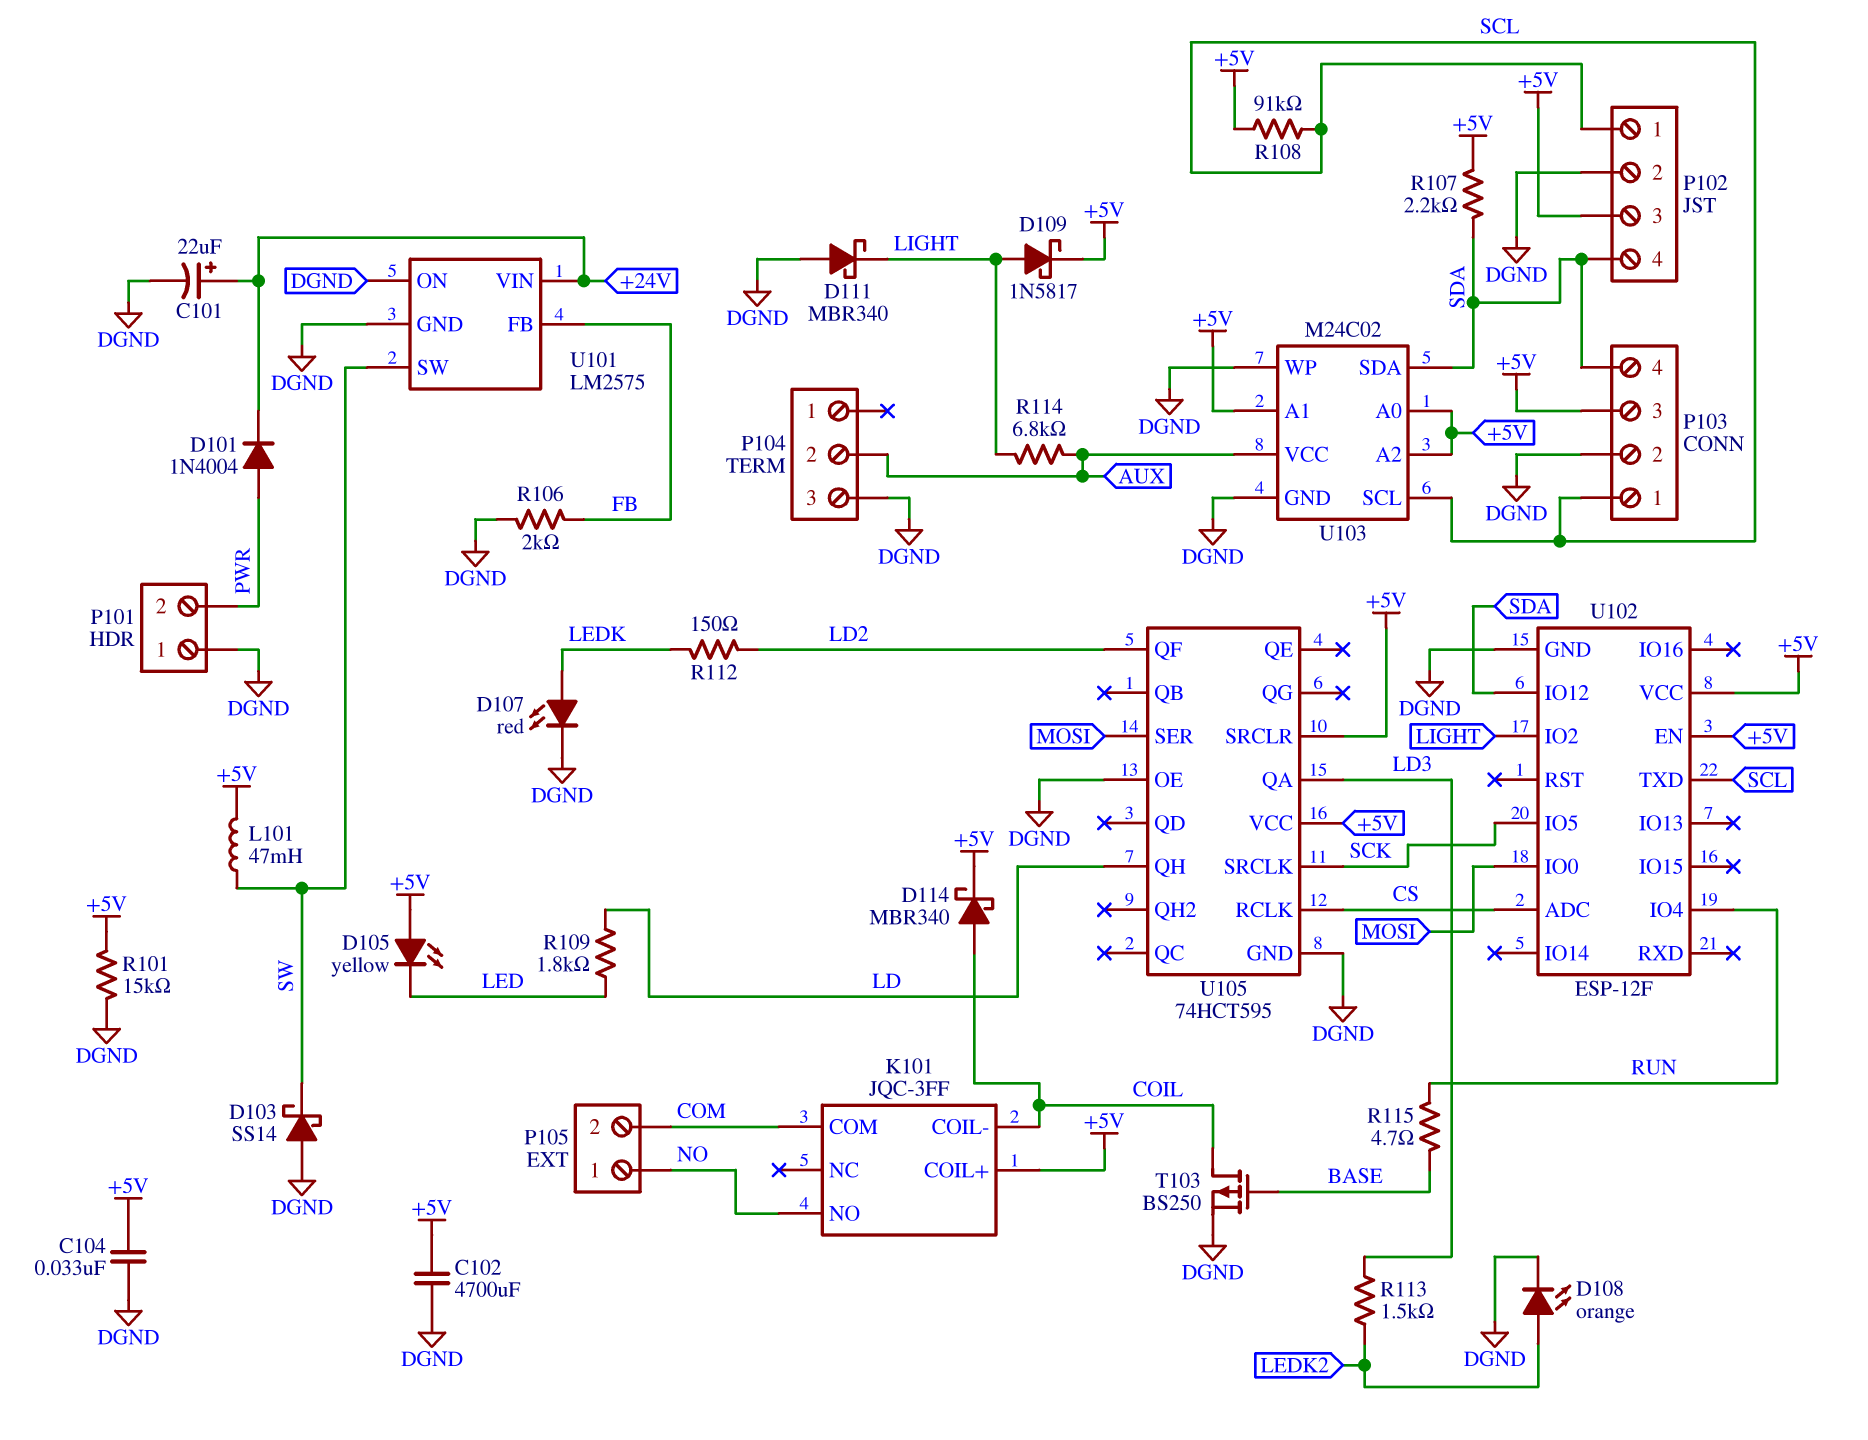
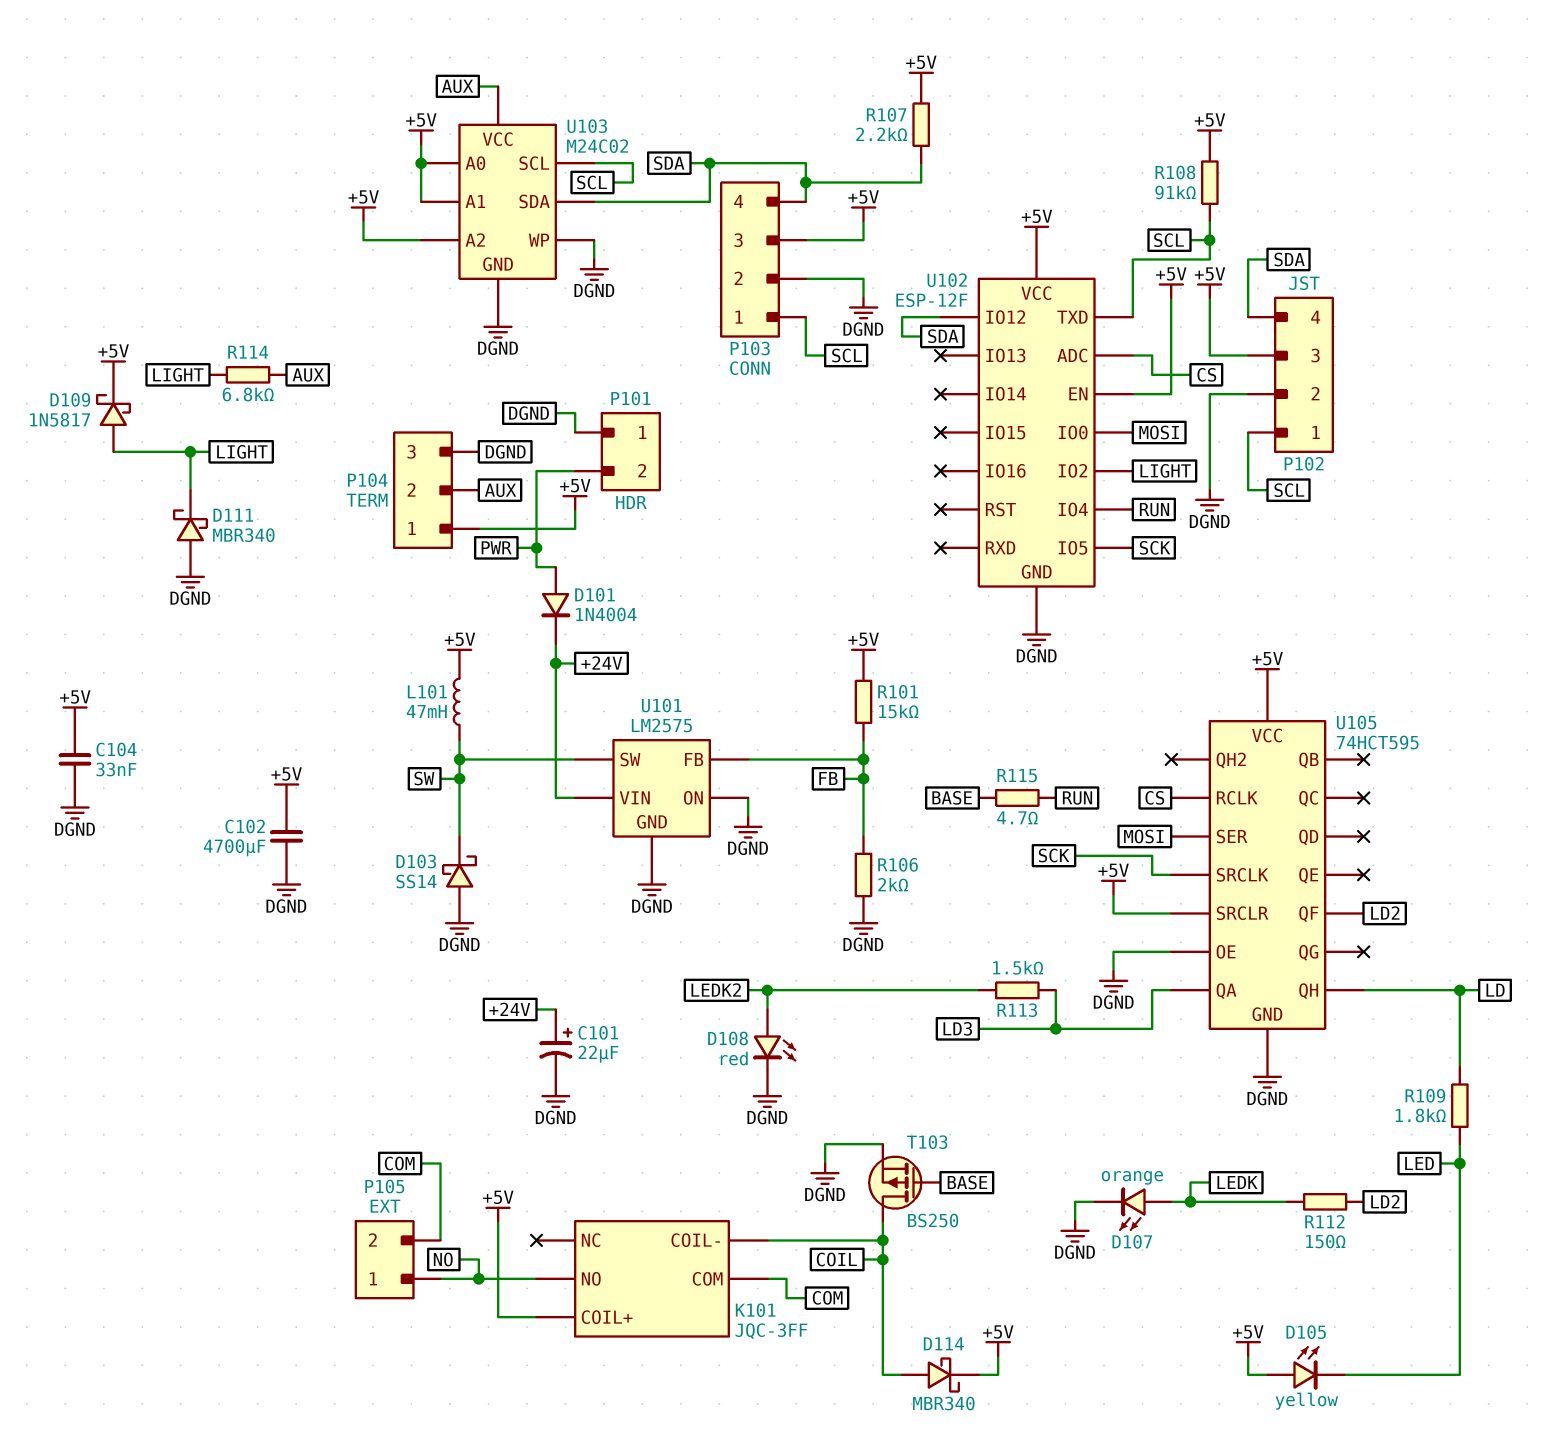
D107: LED red (A LEDK, K DGND) -> LED orange (A LEDK, K DGND)
D108: LED orange (A LEDK2, K DGND) -> LED red (A LEDK2, K DGND)
P104 pin 1: none -> +5V
R101: 15k (+5V, DGND) -> 15k (+5V, FB)

